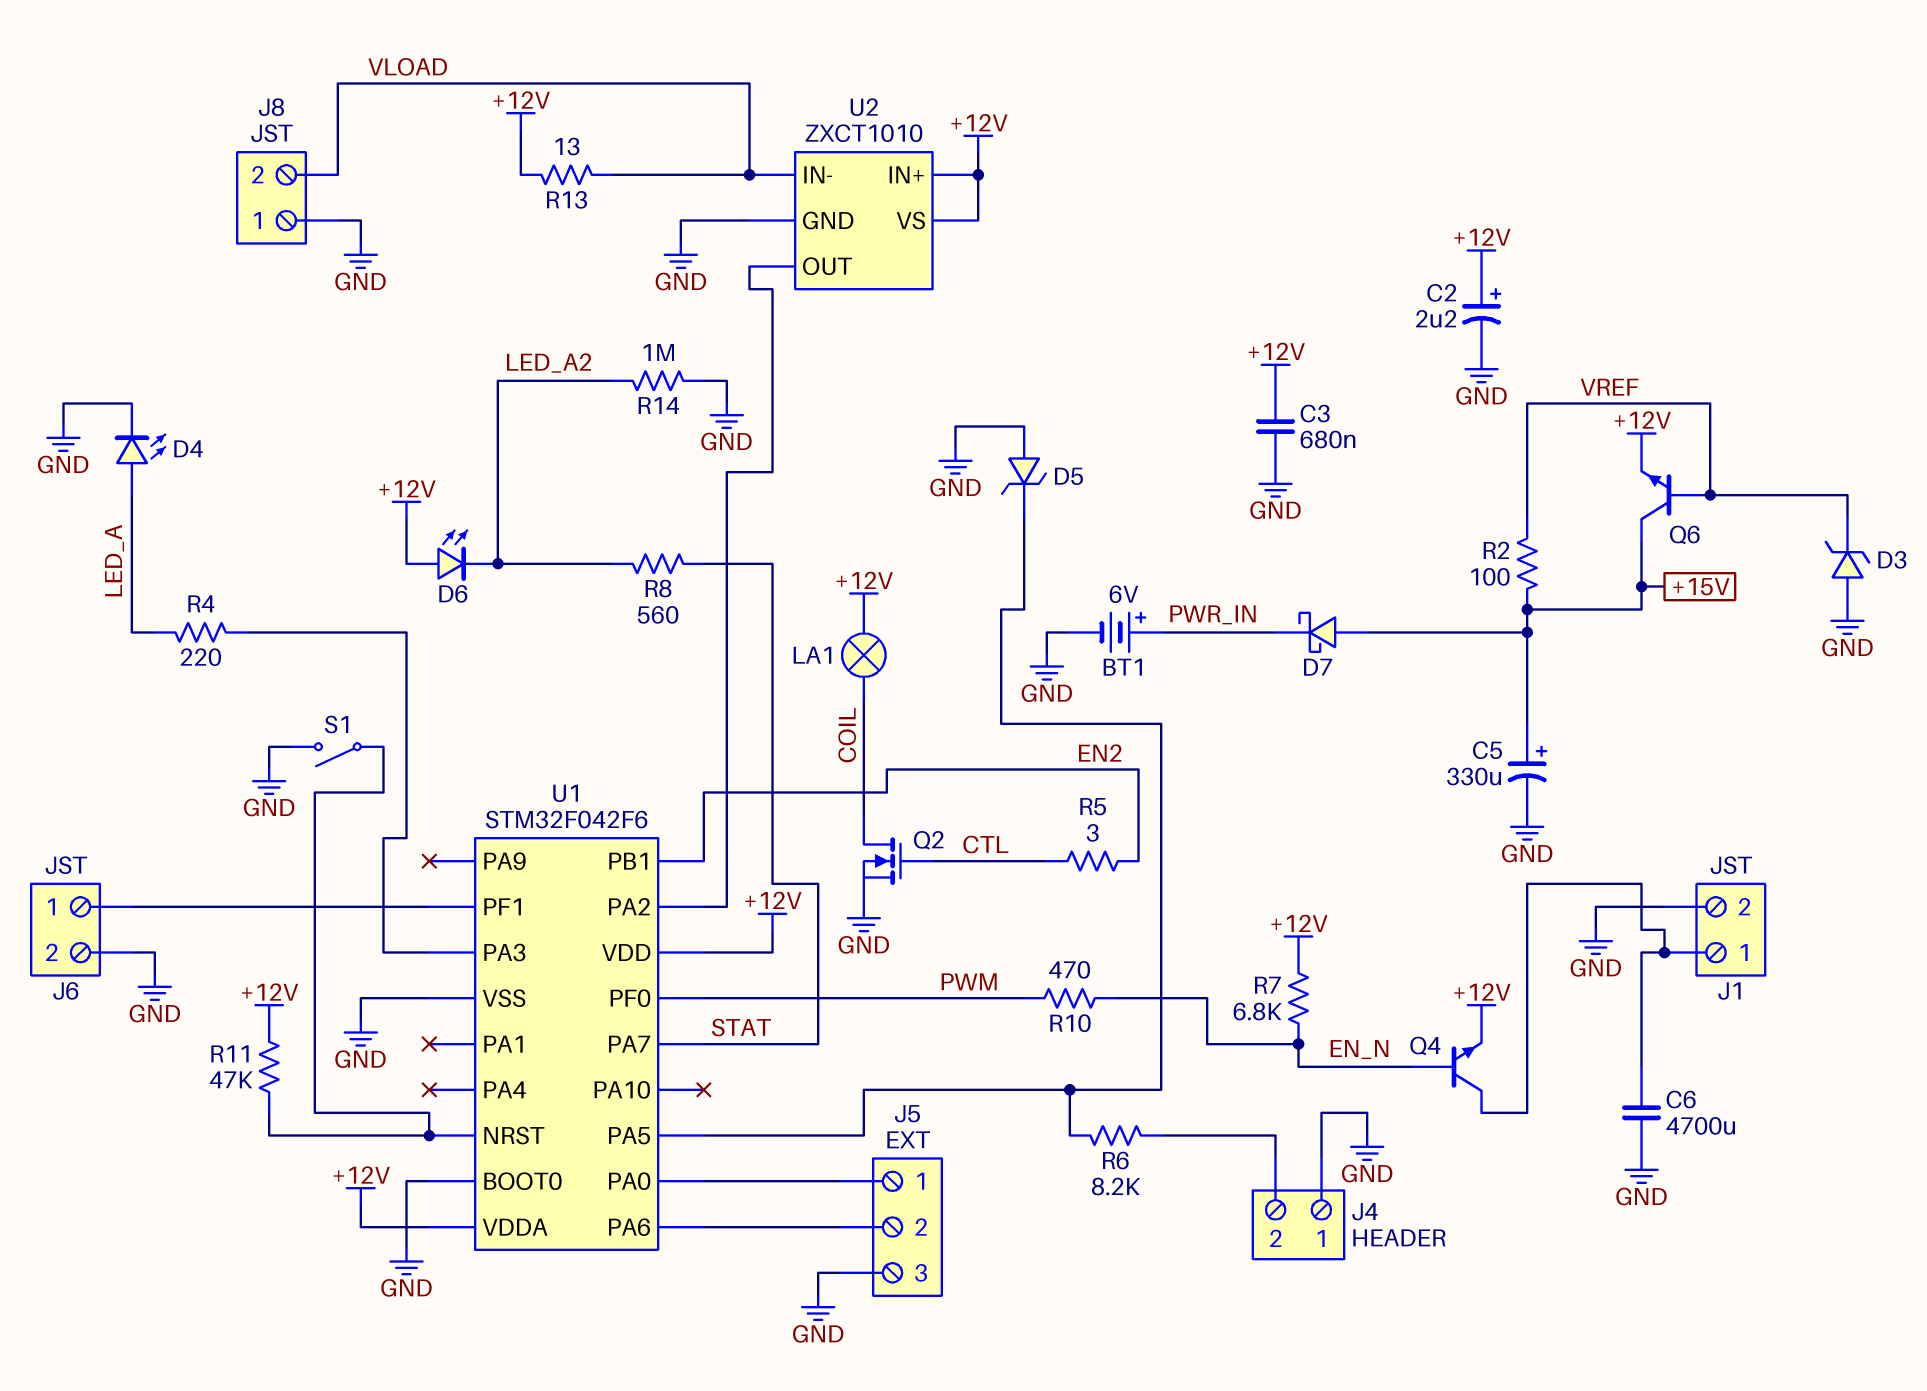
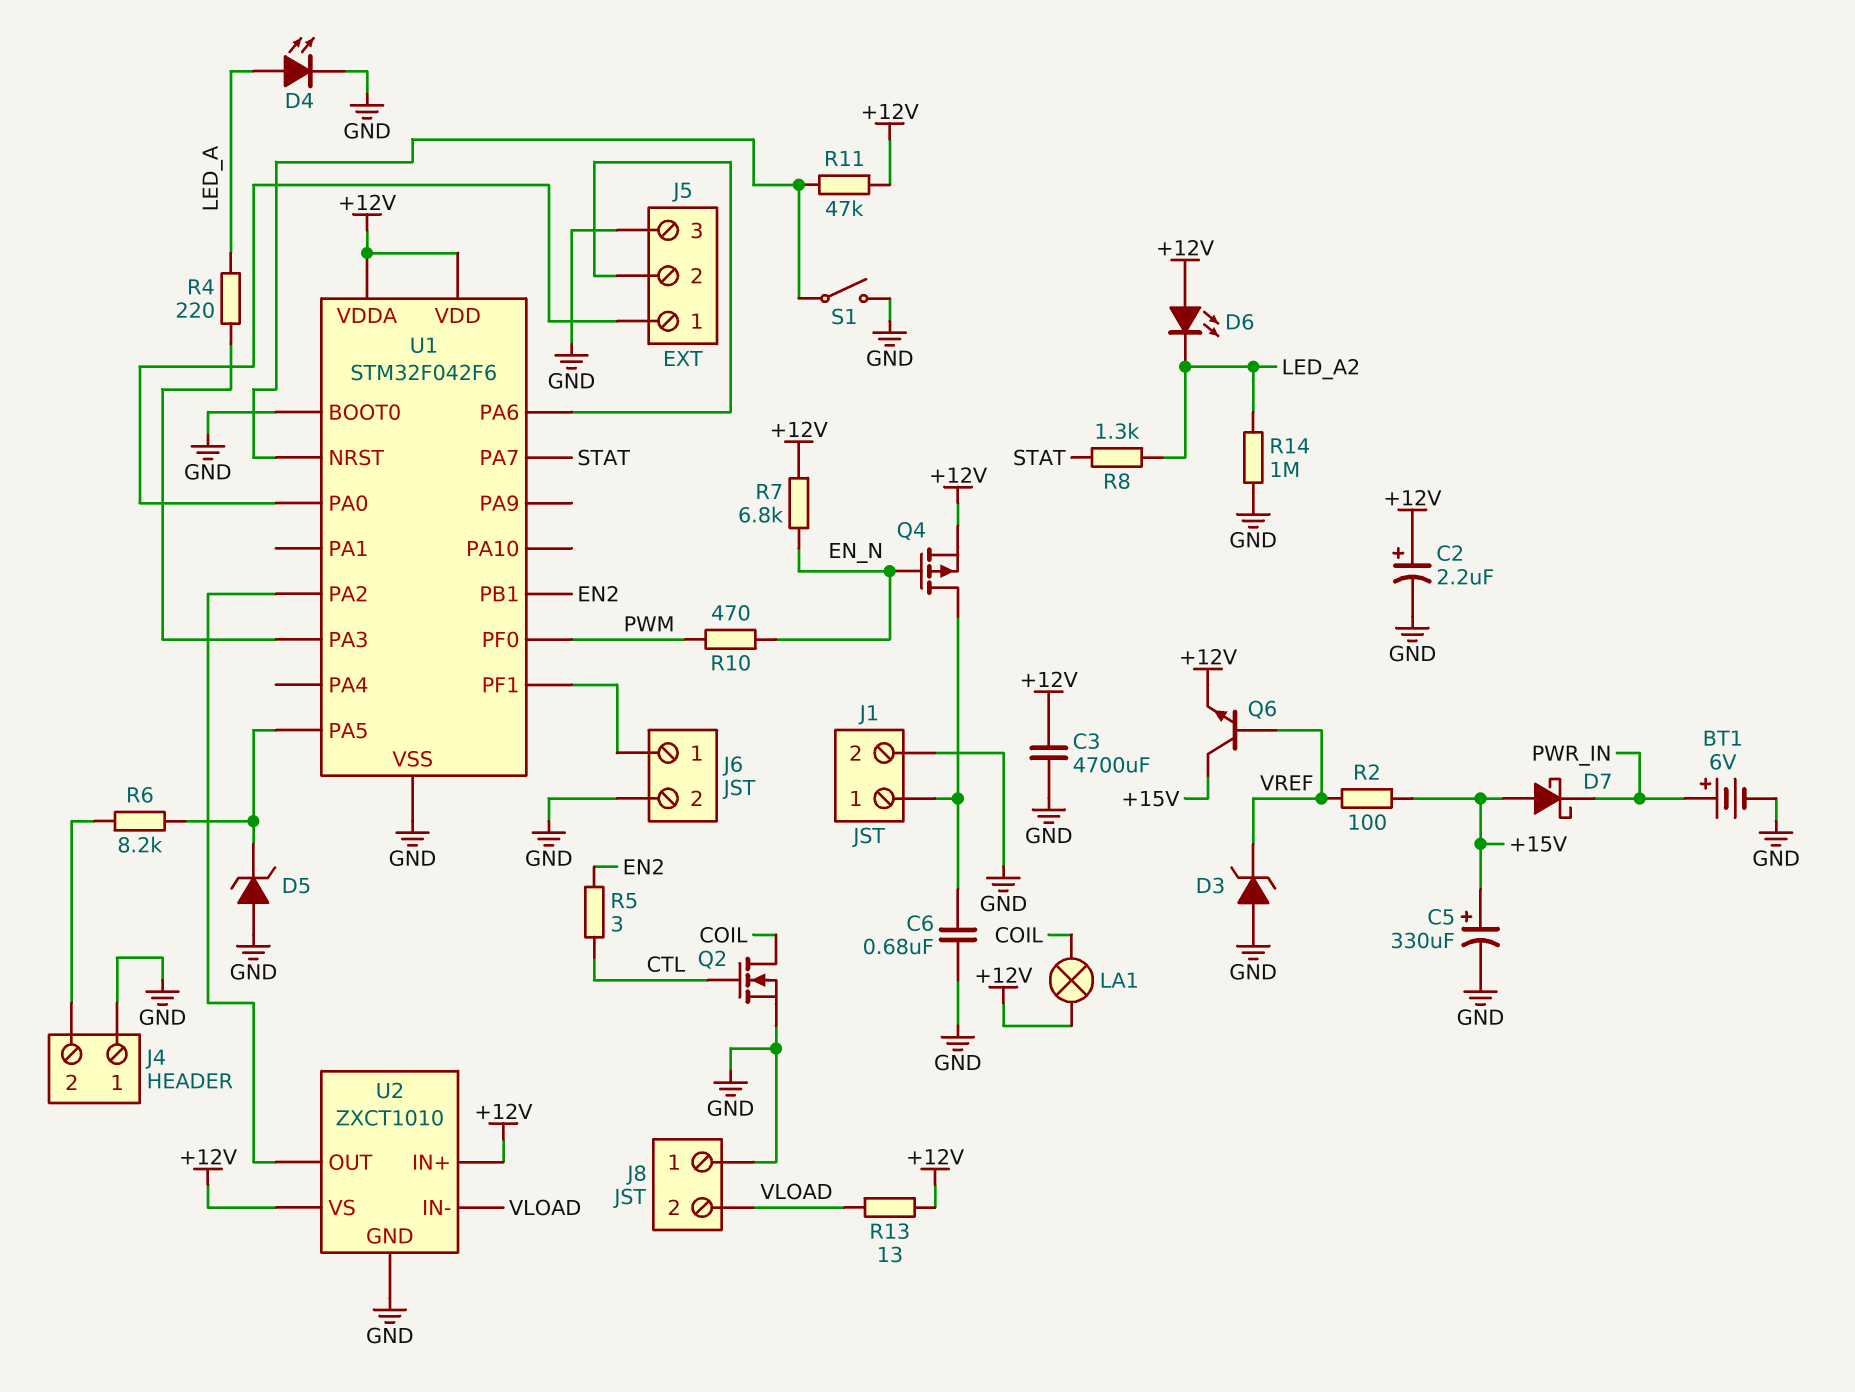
C3: 680nF (+12V, GND) -> 4700uF (+12V, GND)
C6: 4700uF (GND, J1/1) -> 680nF (GND, J1/1)
Q4: NPN (B EN_N, C J1/1, E +12V) -> PMOS (G EN_N, D J1/1, S +12V)
R8: 560 (LED_A2, STAT) -> 1.3k (LED_A2, STAT)

